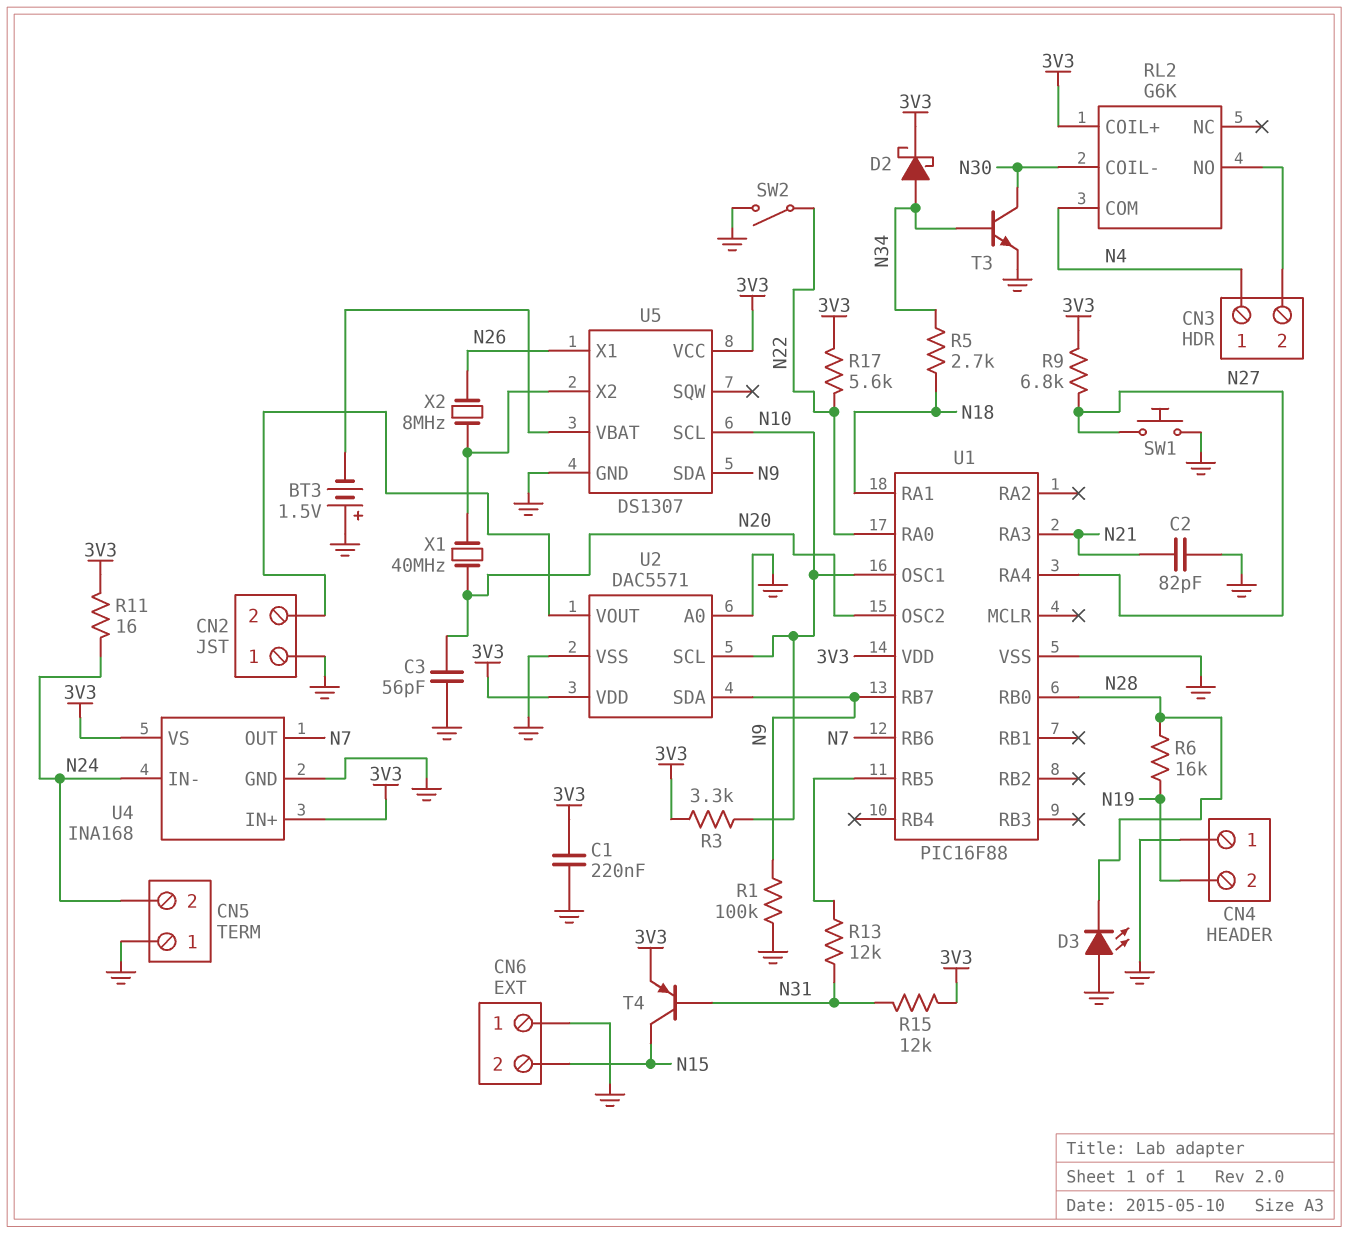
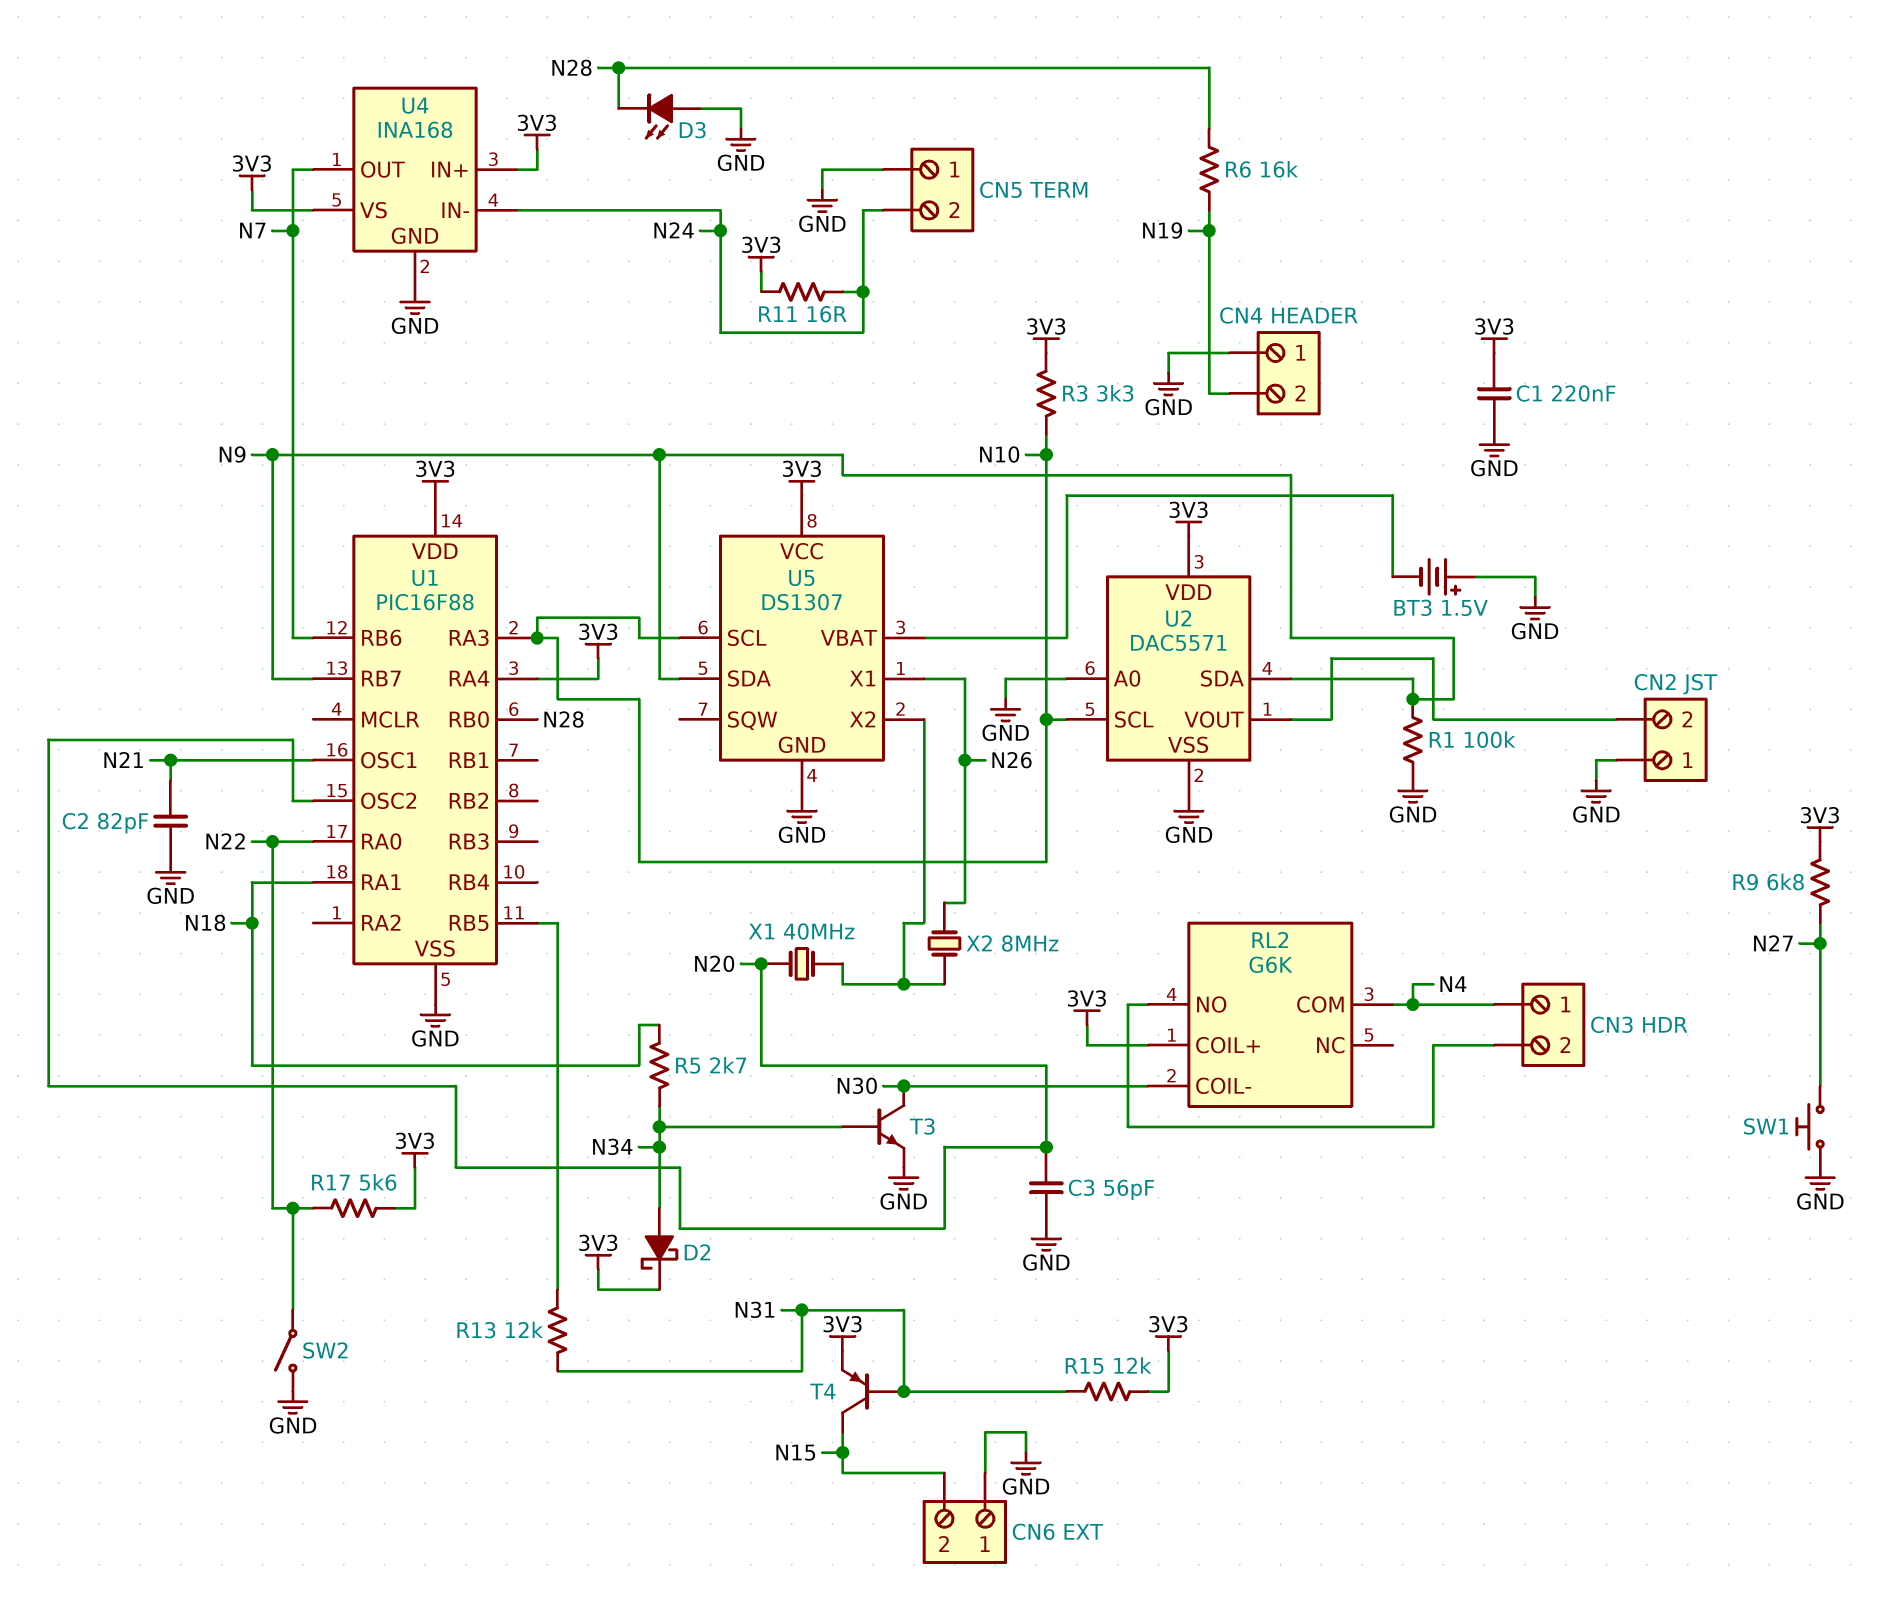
U1 pin OSC1: N10 -> N21
U1 pin RA3: N21 -> N10
U1 pin RA4: N27 -> 3V3

